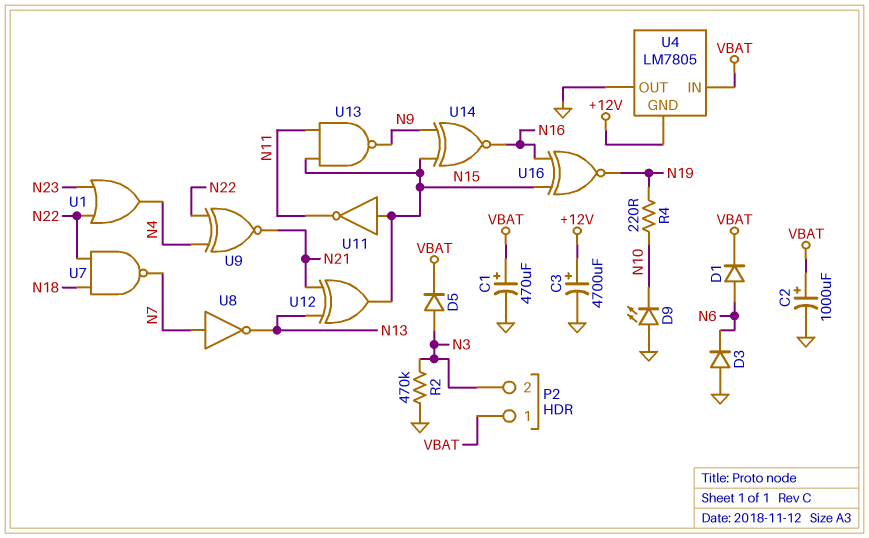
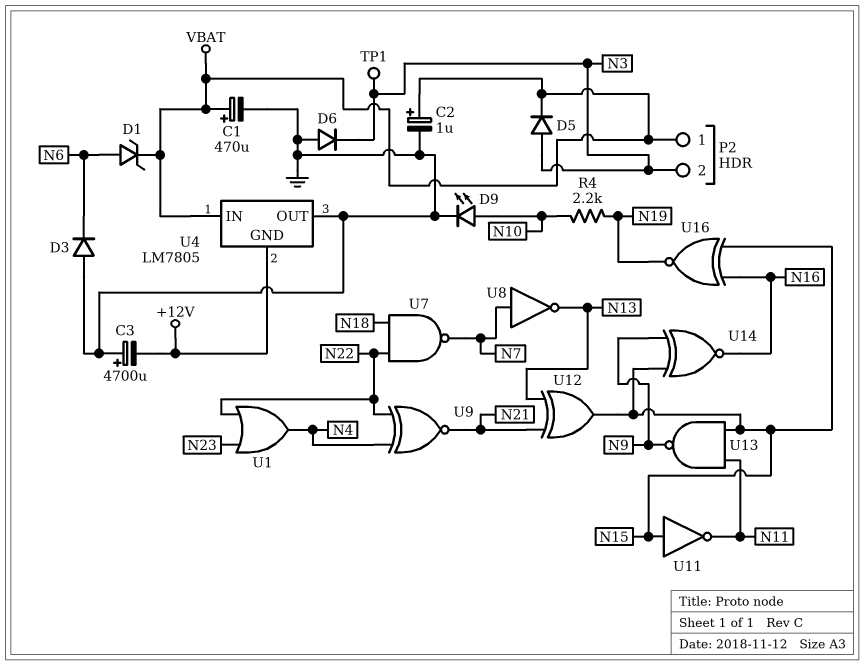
C2: 1000uF (plus VBAT, minus GND) -> 1uF (plus VBAT, minus GND)
C3: 4700uF (plus +12V, minus GND) -> 4700uF (plus GND, minus +12V)
D1: diode (A N6, K VBAT) -> zener (A N6, K VBAT)
D6: none -> diode (A GND, K N3)
D9: LED (A GND, K N10) -> LED (A N10, K GND)
R2: 470k (GND, N3) -> none
R4: 220 (N10, N19) -> 2.2k (N10, N19)
TP1: none -> test point (N3)

